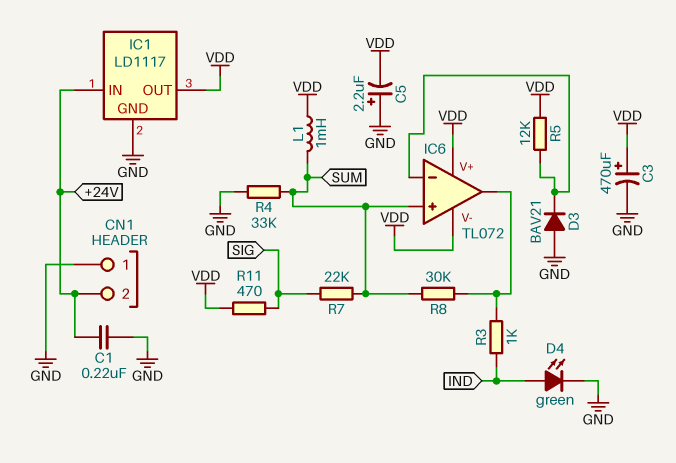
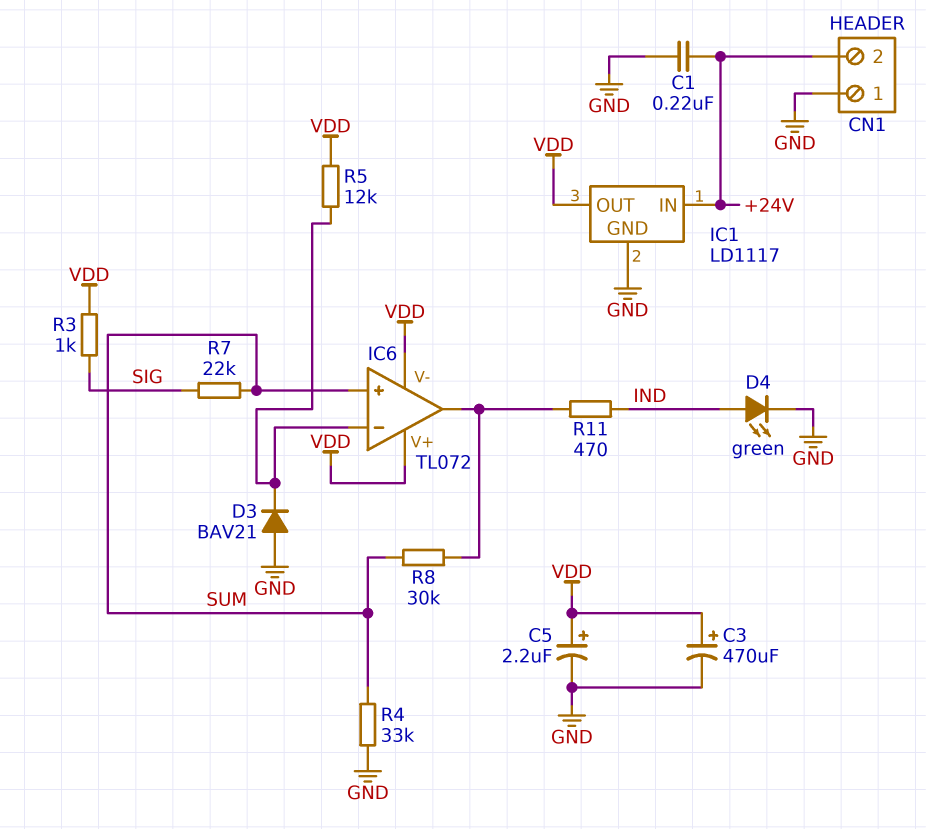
C5: 2.2uF (plus GND, minus VDD) -> 2.2uF (plus VDD, minus GND)
L1: 1mH (SUM, VDD) -> none
R3: 1k (IC6/out, IND) -> 1k (SIG, VDD)
R11: 470 (SIG, VDD) -> 470 (IC6/out, IND)

